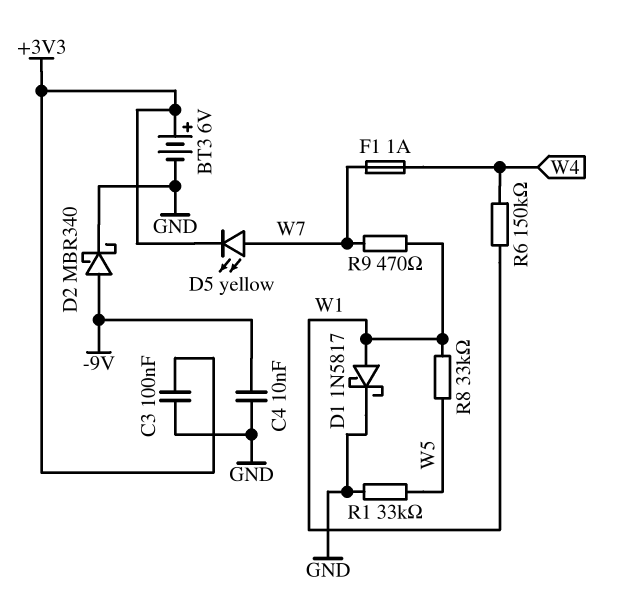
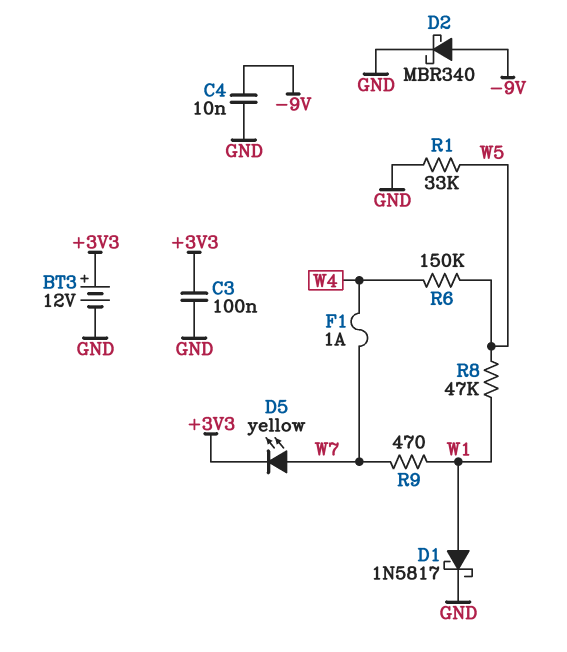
BT3: 6V (plus +3V3, minus GND) -> 12V (plus +3V3, minus GND)
R6: 150k (W1, W4) -> 150k (W4, W5)
R8: 33k (W1, W5) -> 47k (W1, W5)

